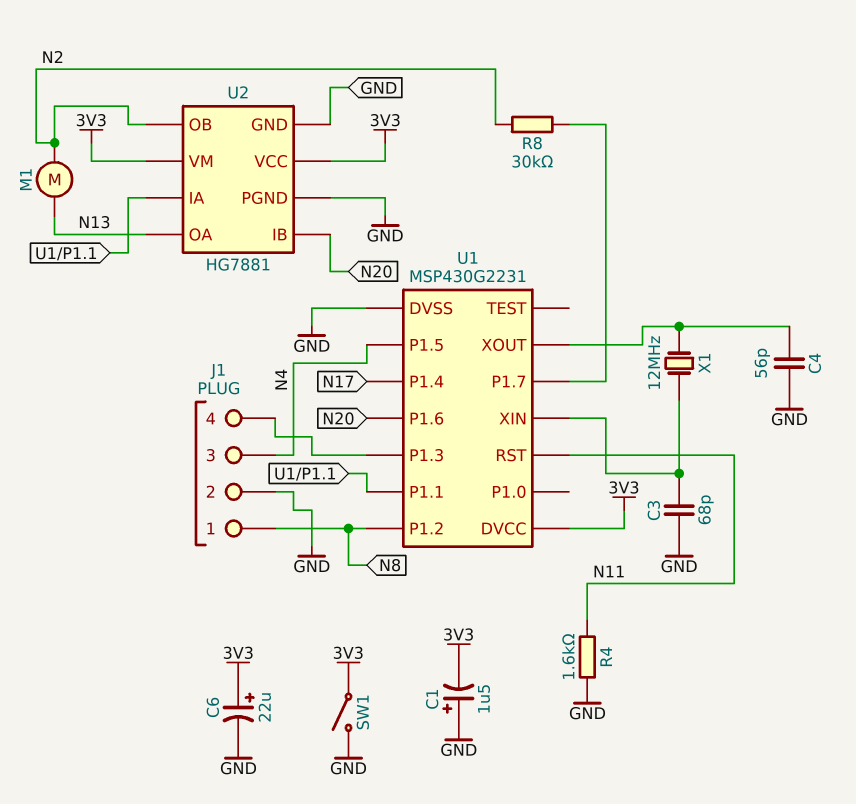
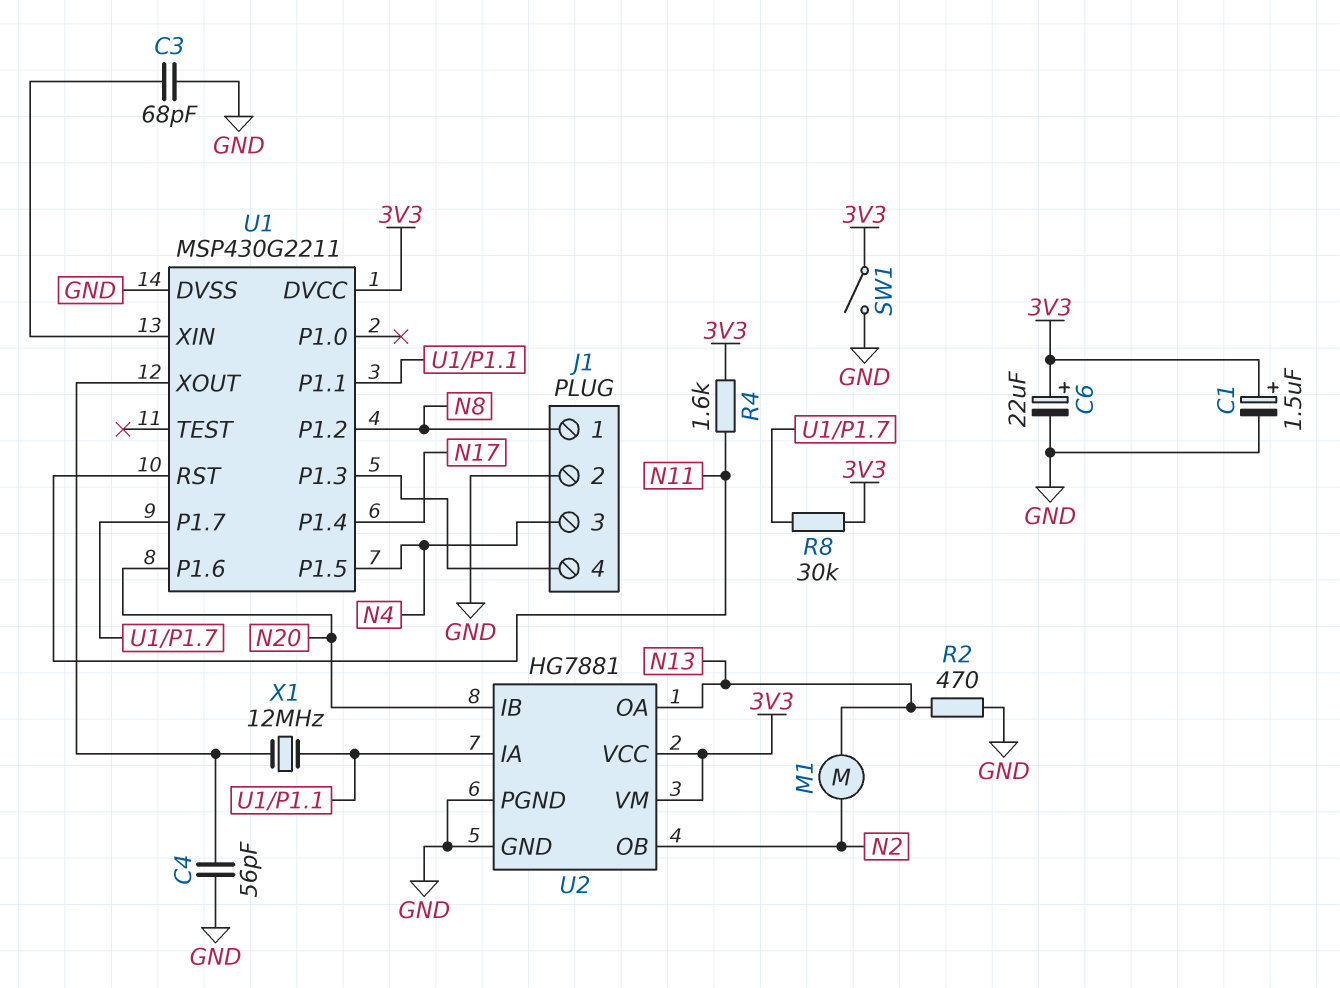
C1: 1.5uF (plus GND, minus 3V3) -> 1.5uF (plus 3V3, minus GND)
R2: none -> 470 (GND, N13)
R4: 1.6k (GND, N11) -> 1.6k (3V3, N11)
R8: 30k (N2, U1/P1.7) -> 30k (3V3, U1/P1.7)
U1: MSP430G2231 -> MSP430G2211
X1: 12MHz (U1/XIN, U1/XOUT) -> 12MHz (U1/P1.1, U1/XOUT)

